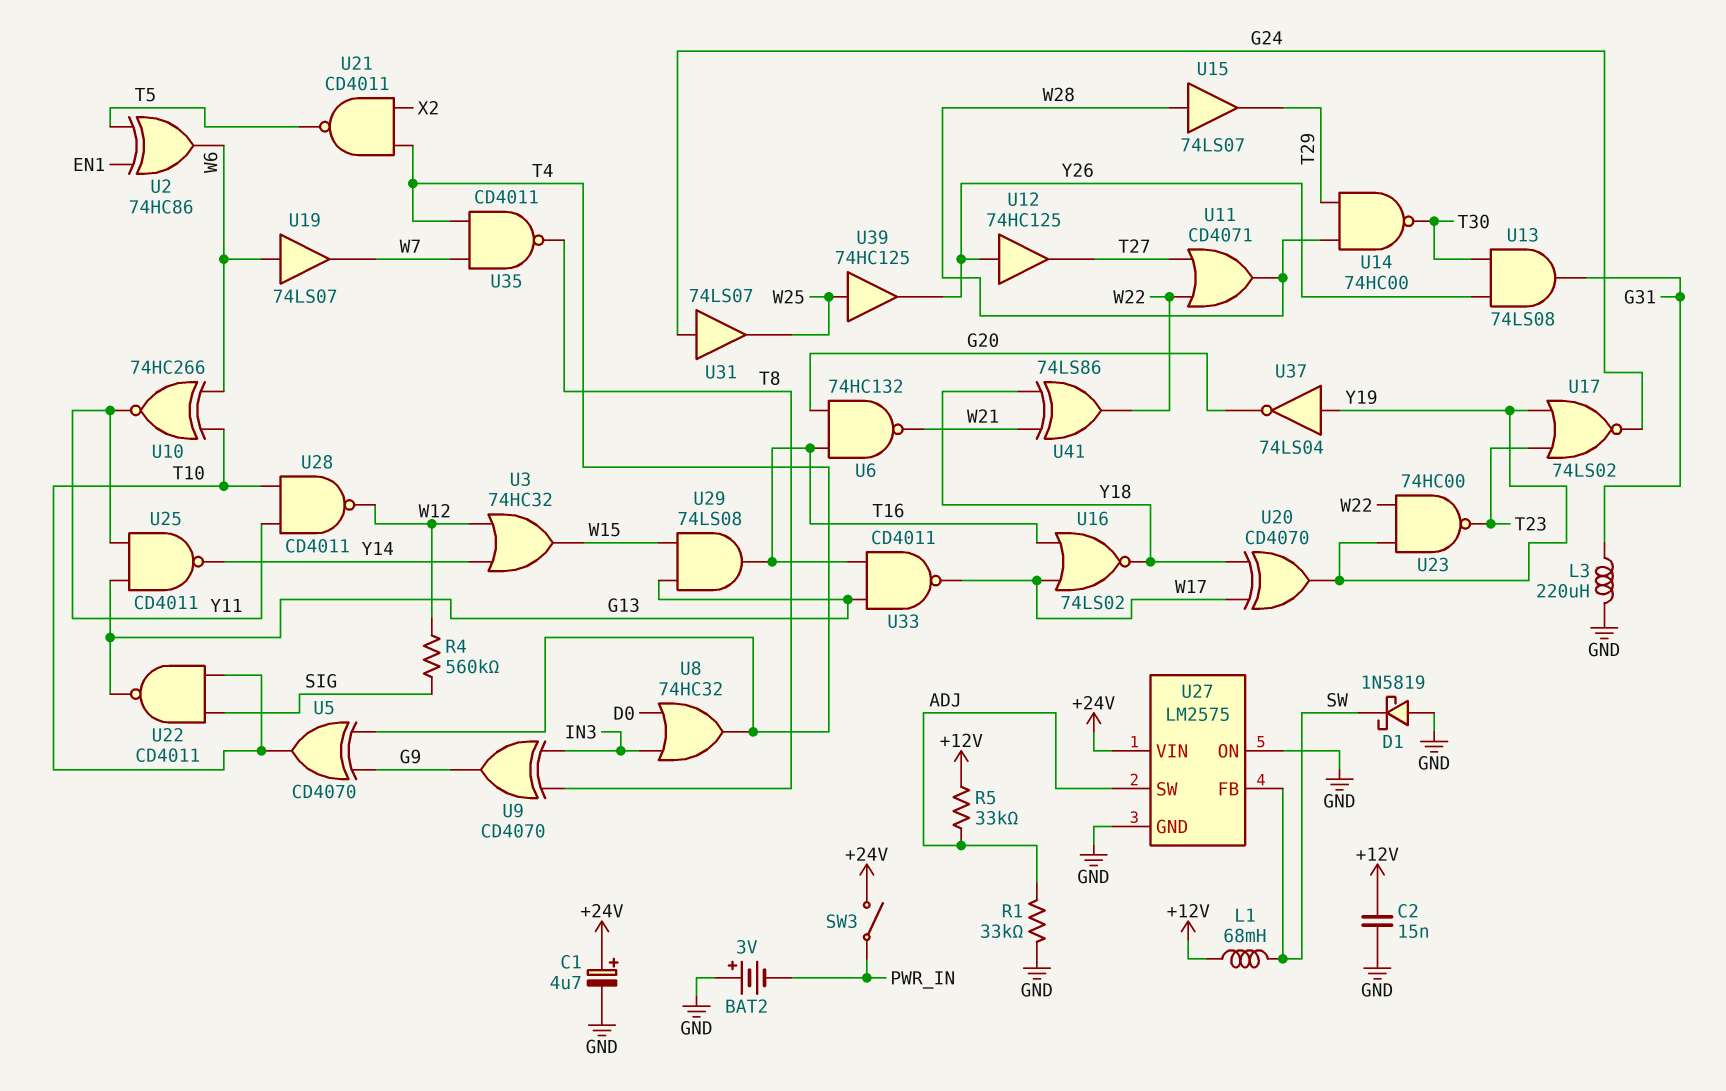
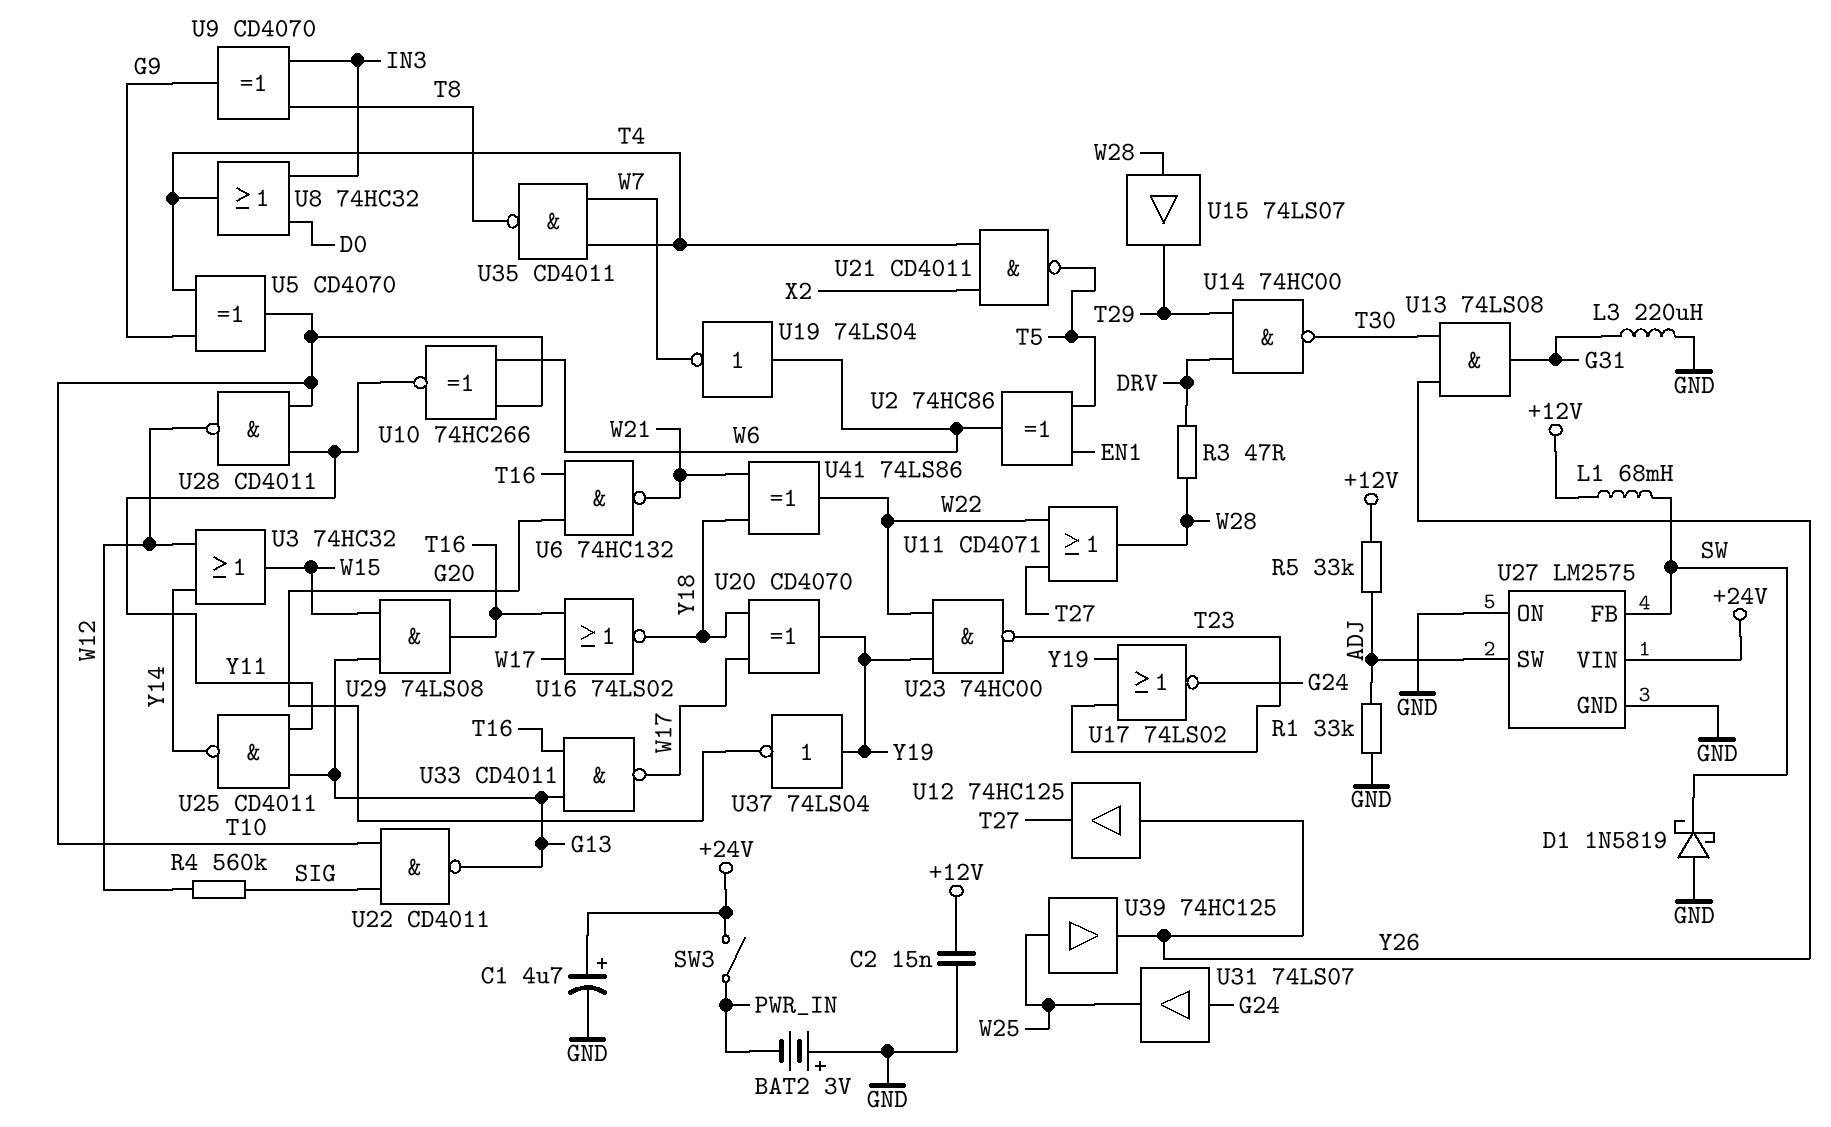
R3: none -> 47 (DRV, W28)
U14: NAND 74HC00 (in T29, in W28, out T30) -> NAND 74HC00 (in DRV, in T29, out T30)
U19: buffer 74LS07 (in W6, out W7) -> NOT 74LS04 (in W6, out W7)

